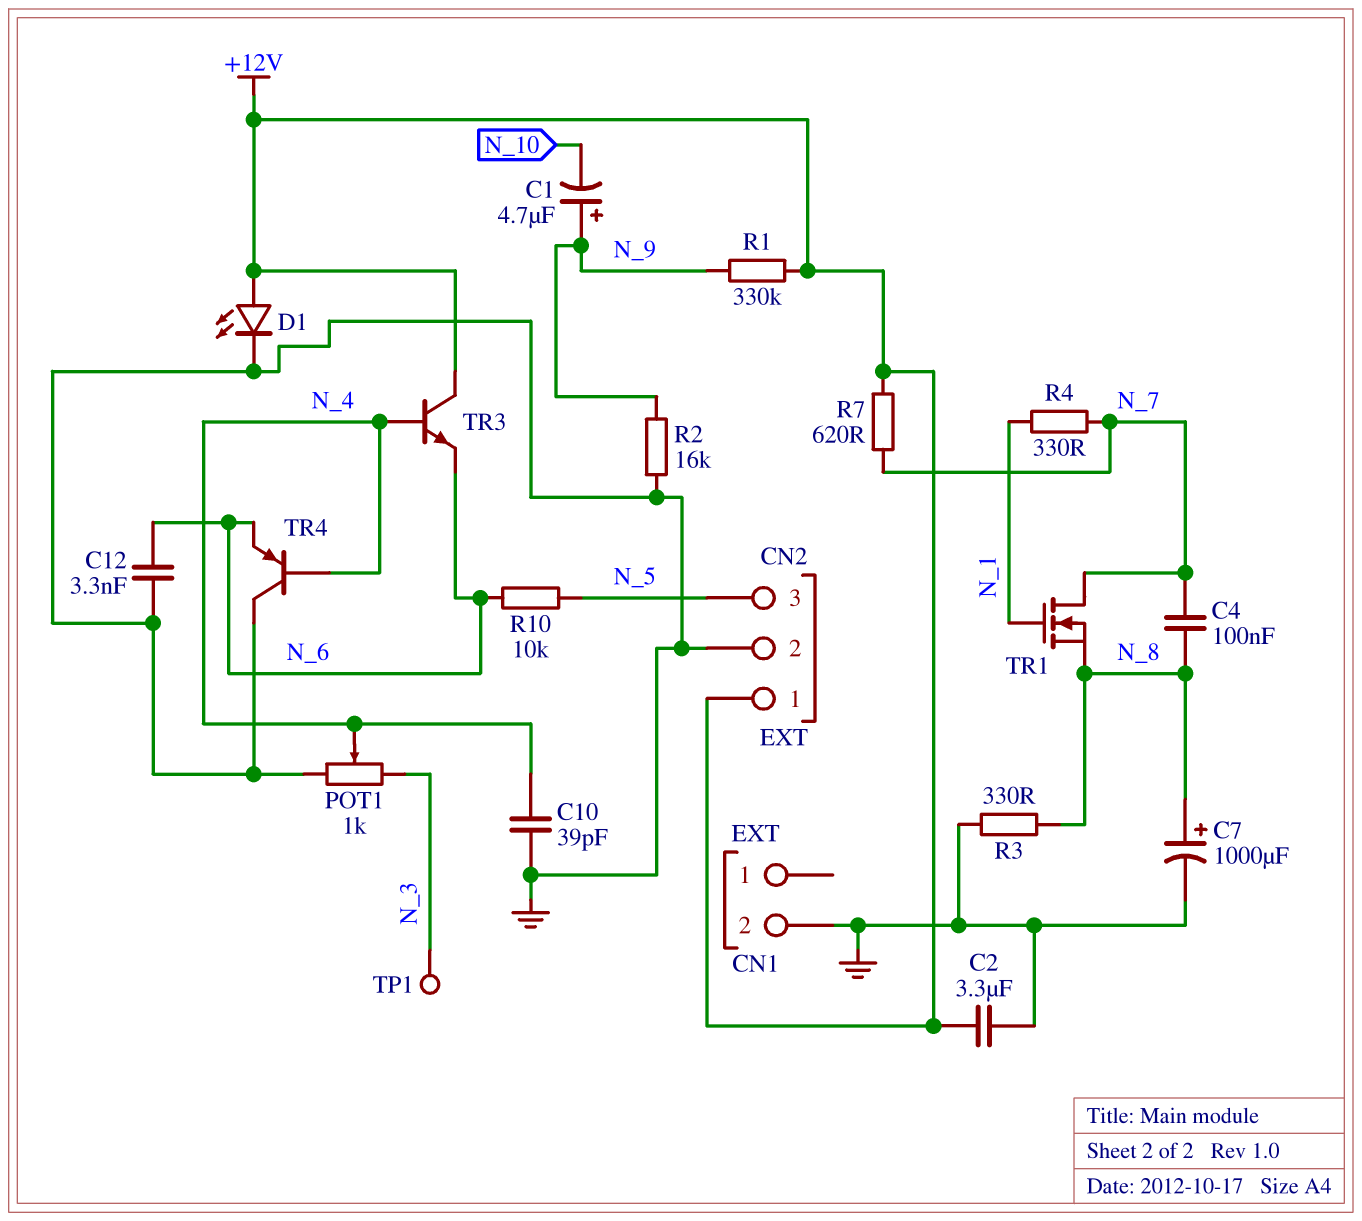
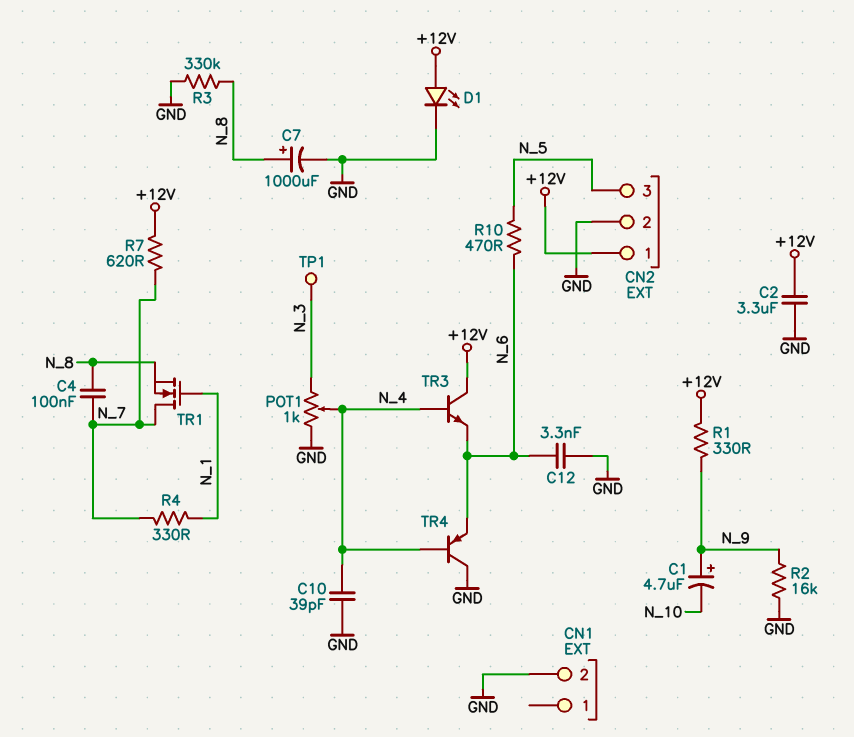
R1: 330k (+12V, N_9) -> 330 (+12V, N_9)
R3: 330 (GND, N_8) -> 330k (GND, N_8)
R10: 10k (N_5, N_6) -> 470 (N_5, N_6)

